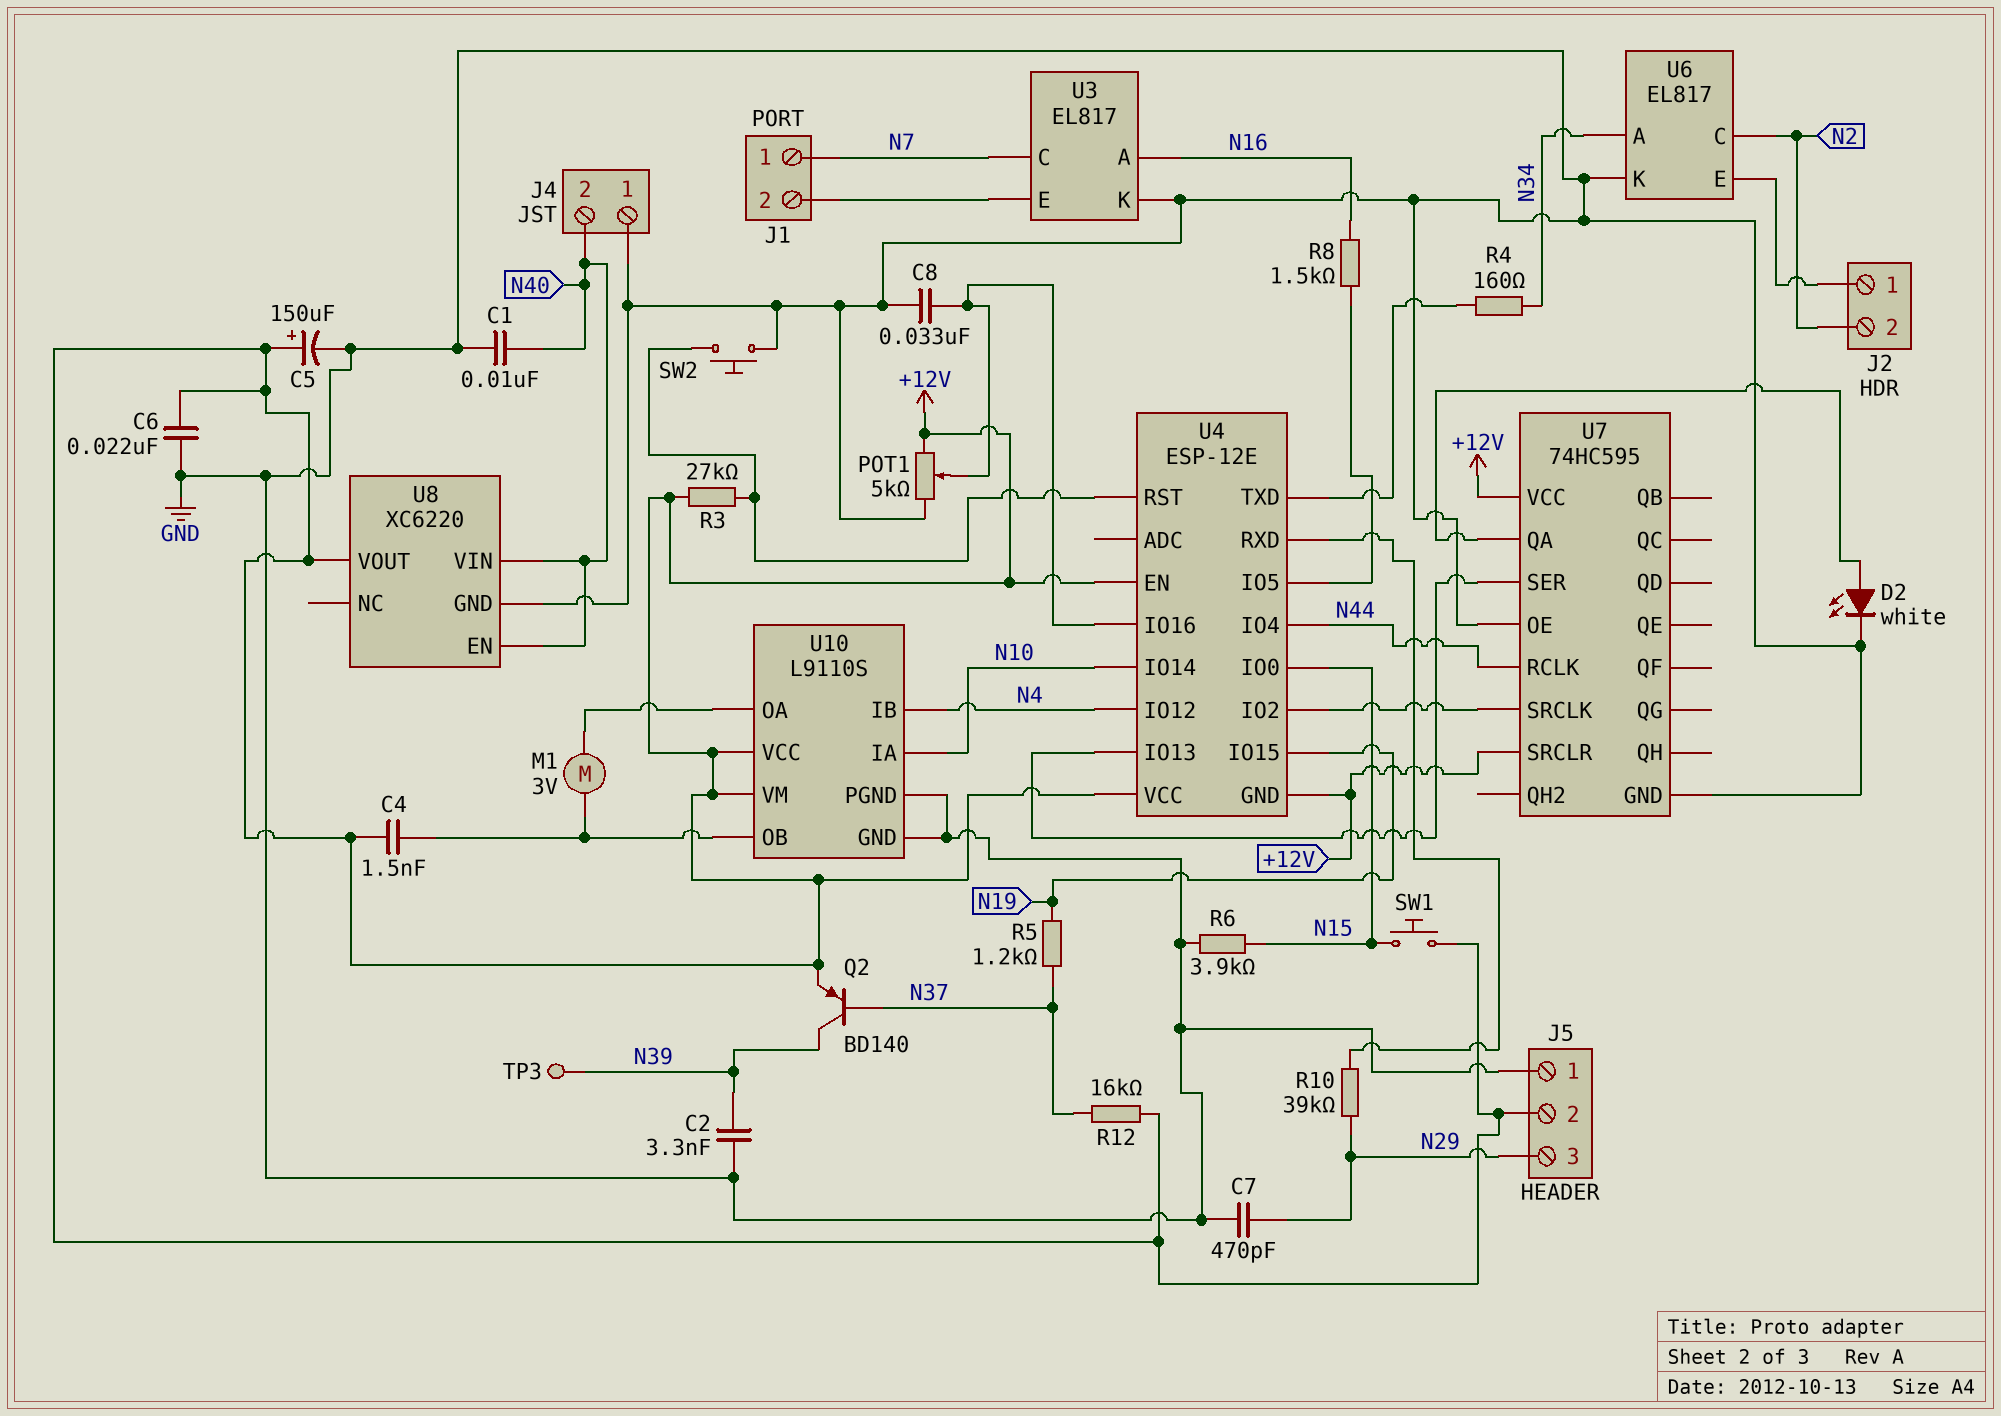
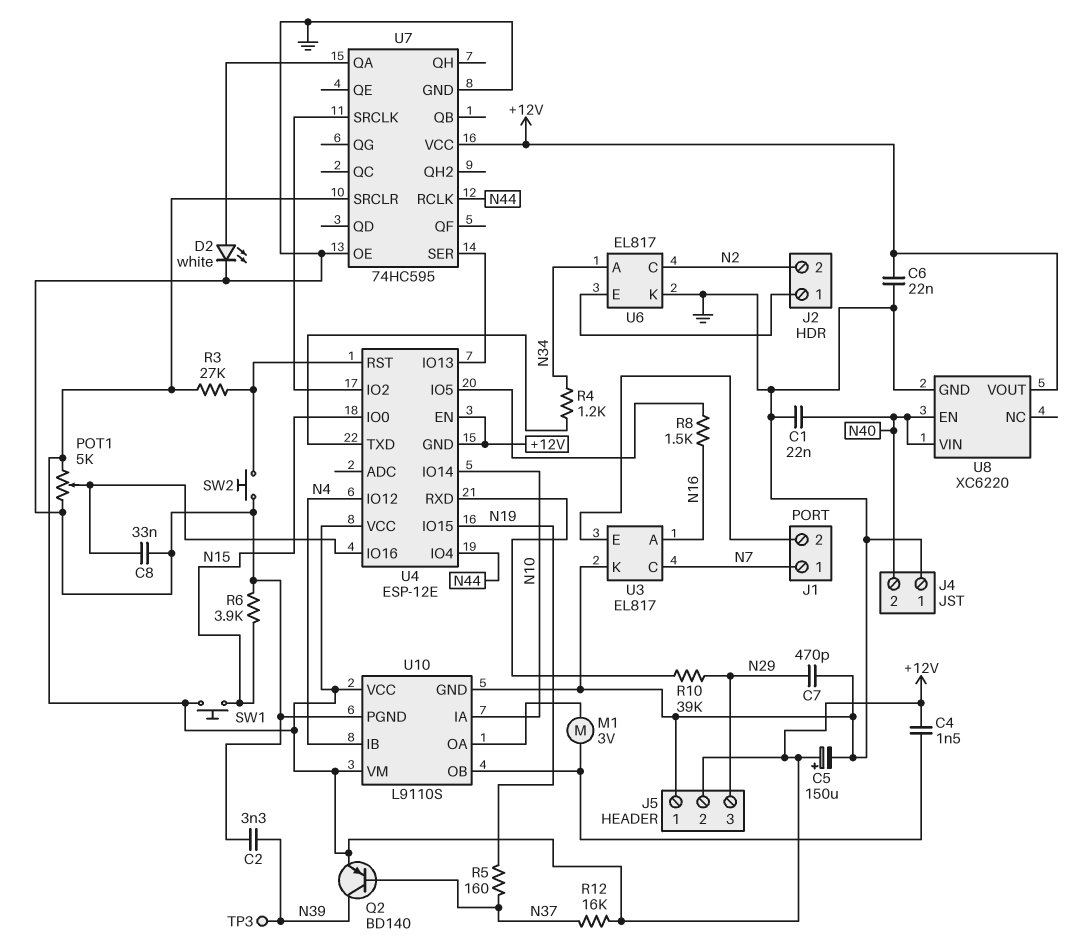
C1: 10nF (GND, N40) -> 22nF (GND, N40)
R4: 160 (N34, U4/TXD) -> 1.2k (N34, U4/TXD)
R5: 1.2k (N19, N37) -> 160 (N19, N37)

